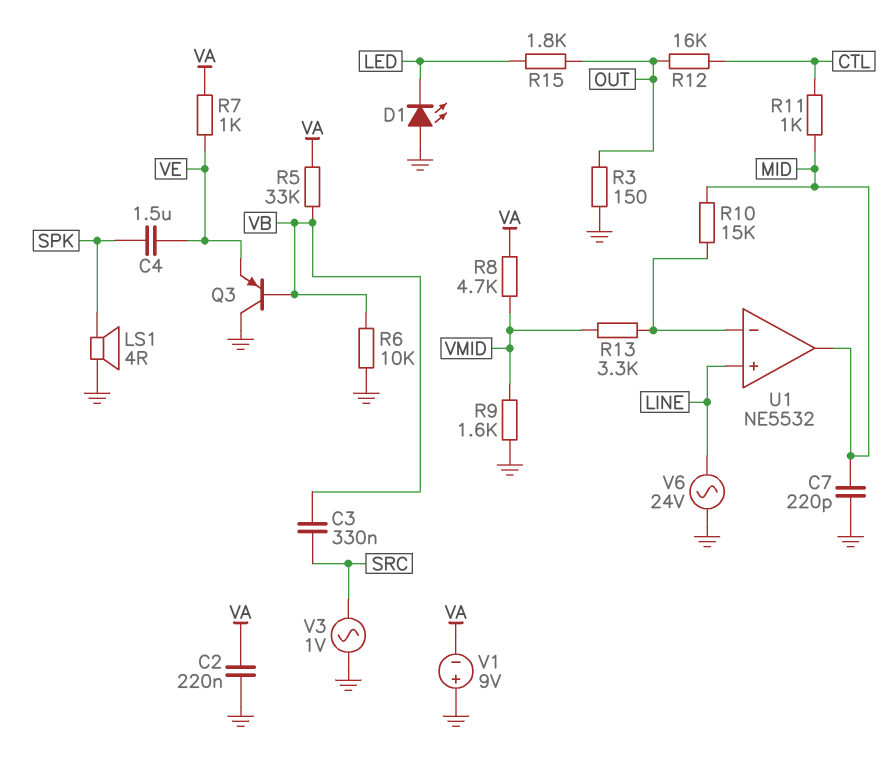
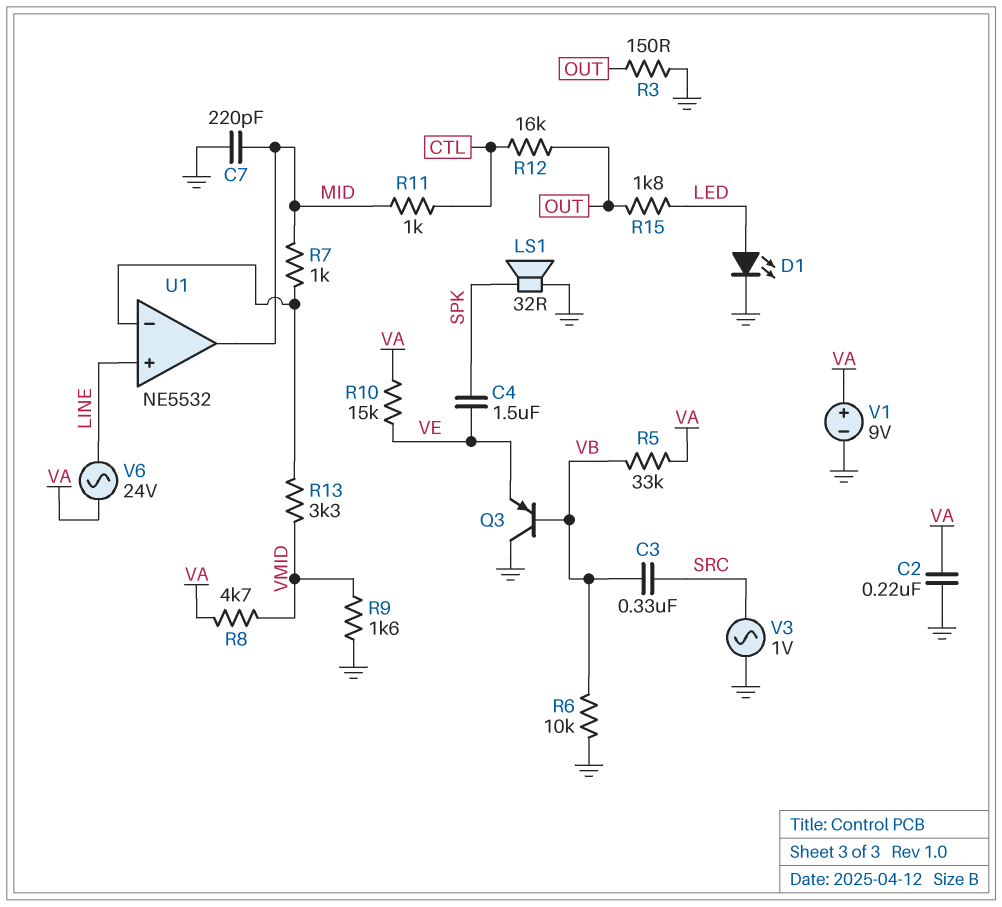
D1: LED (A GND, K LED) -> LED (A LED, K GND)
LS1: speaker 4R (GND, SPK) -> speaker 32R (GND, SPK)
R7: 1k (VA, VE) -> 1k (MID, U1/in-)
R10: 15k (MID, U1/in-) -> 15k (VA, VE)
V1: 9V (plus GND, minus VA) -> 9V (plus VA, minus GND)
V6: AC 24V (GND, LINE) -> AC 24V (LINE, VA)

